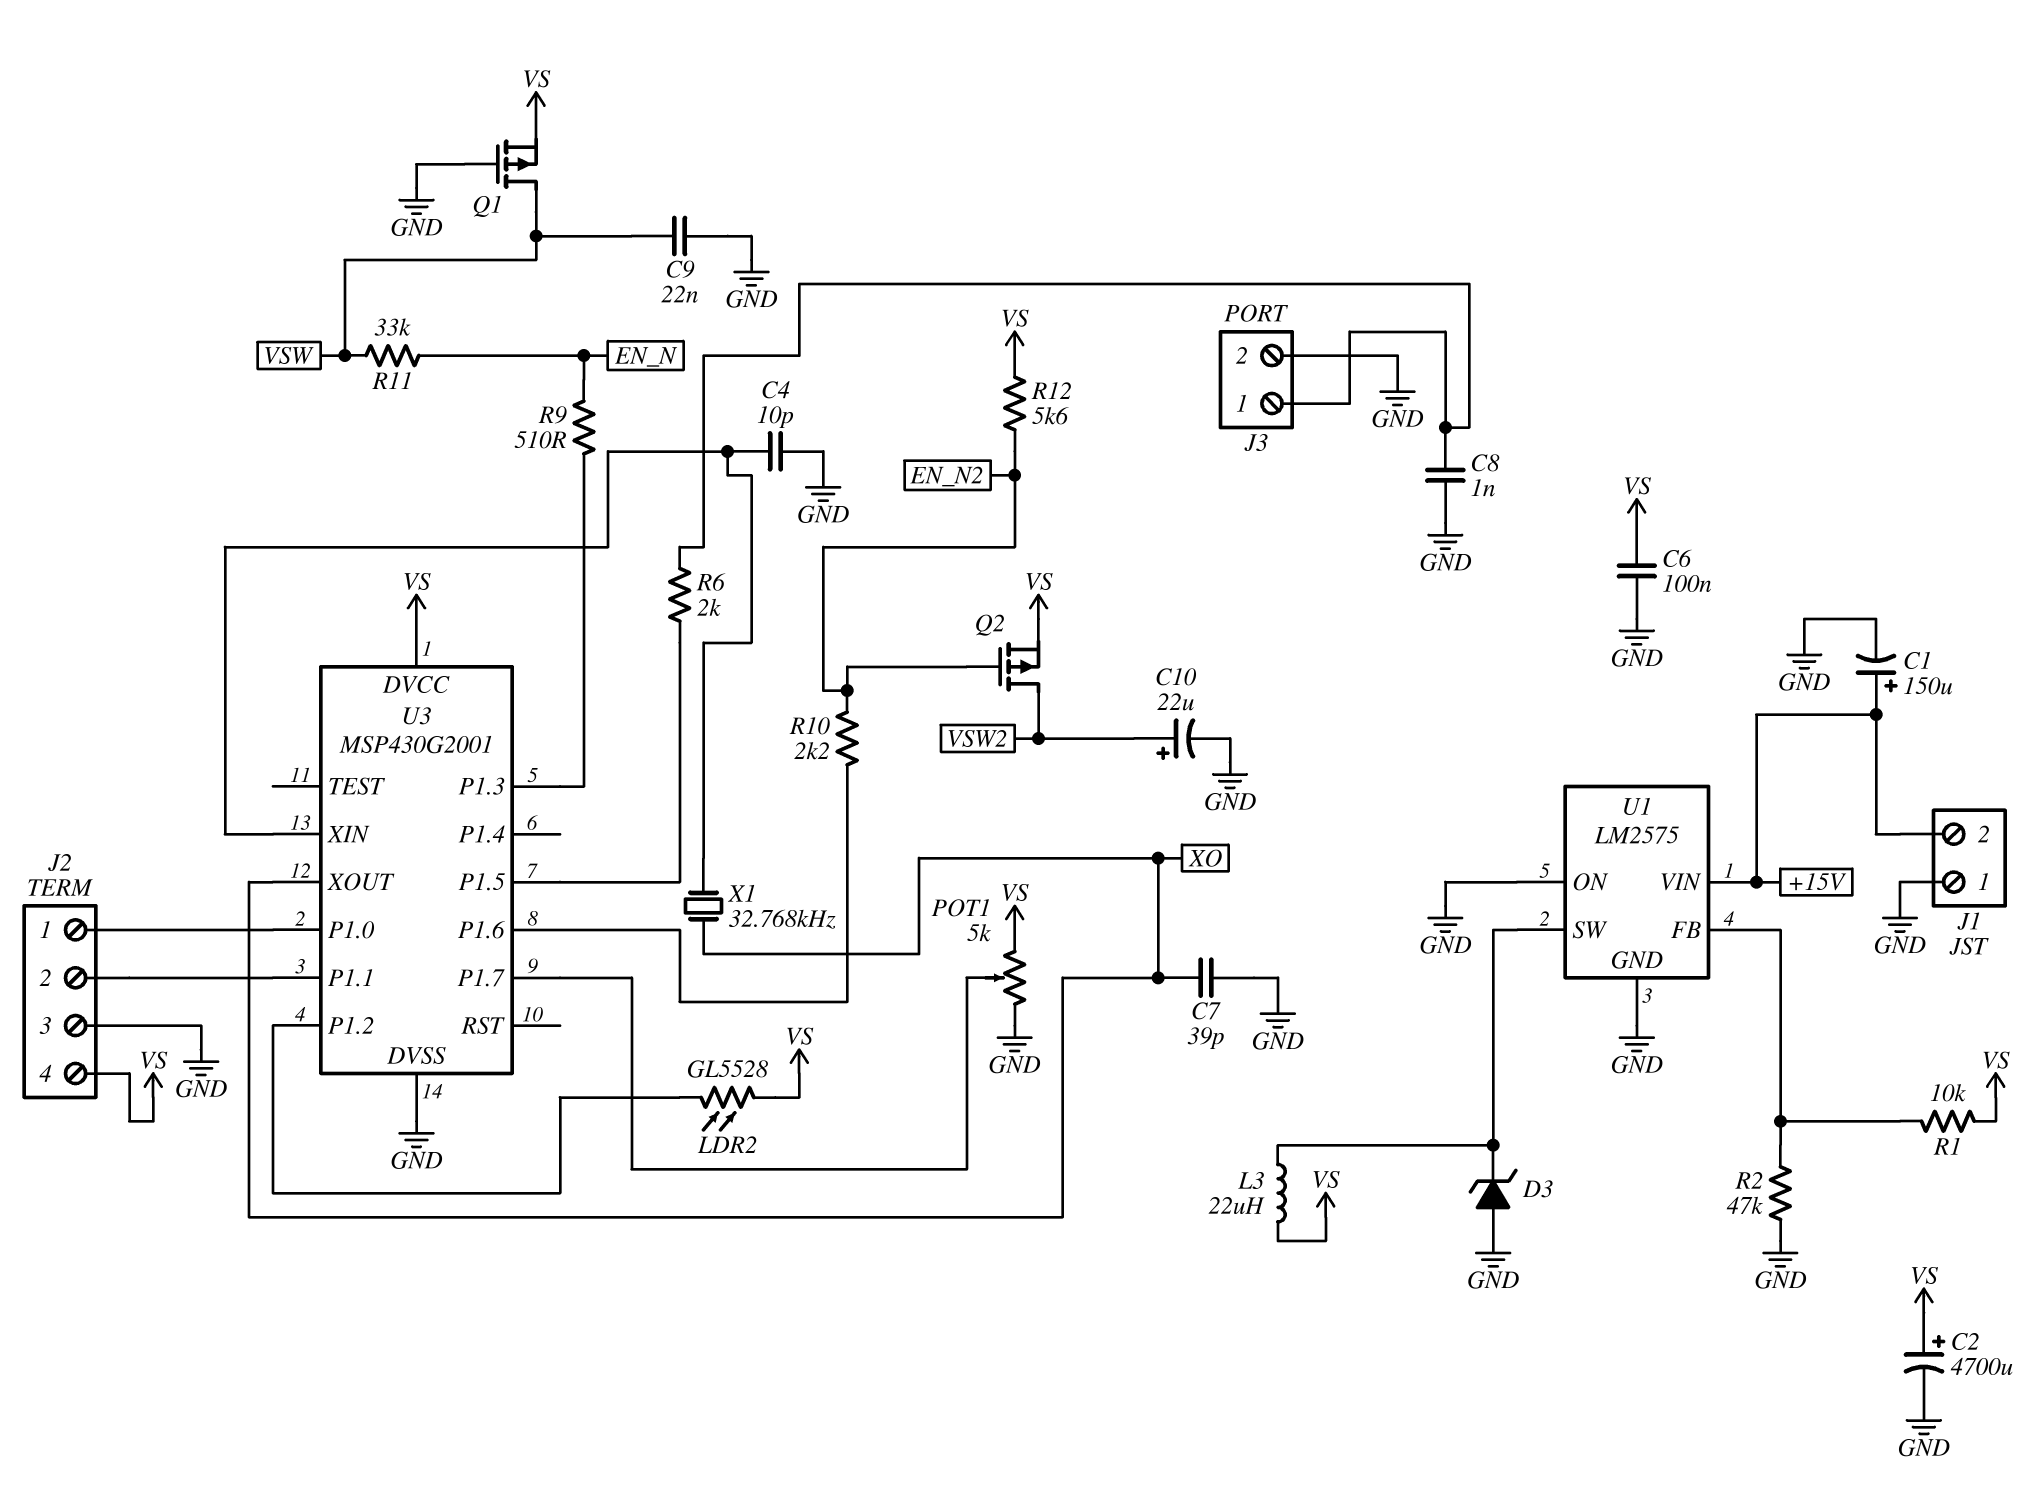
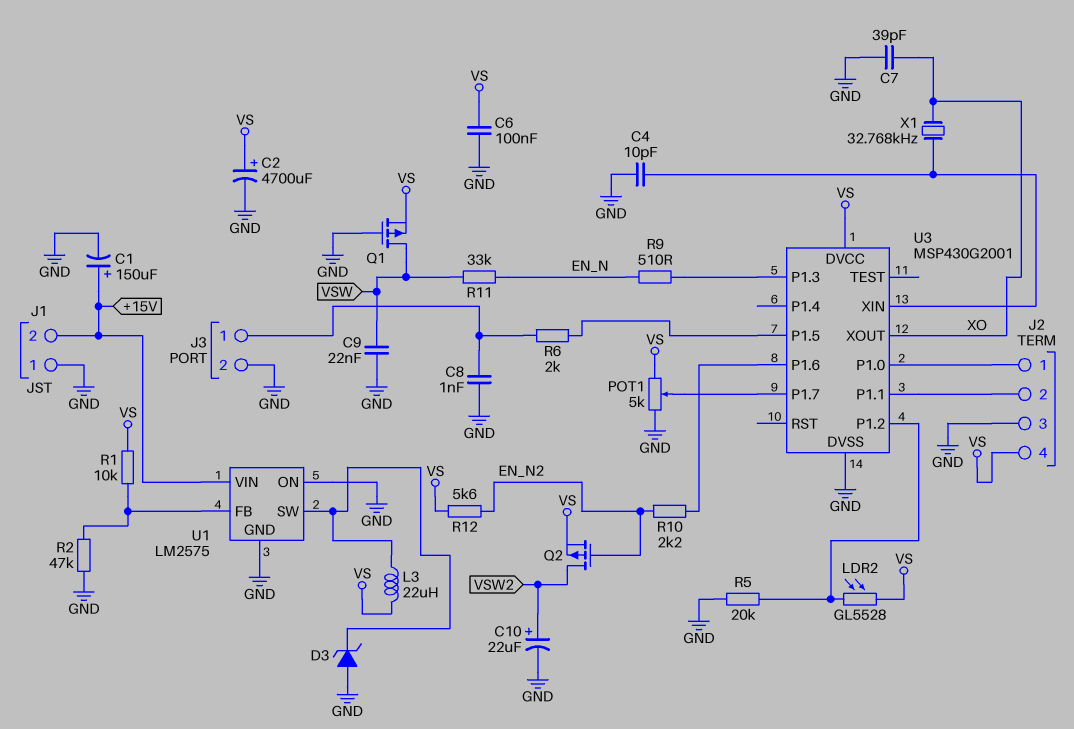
R5: none -> 20k (GND, U3/P1.2)

